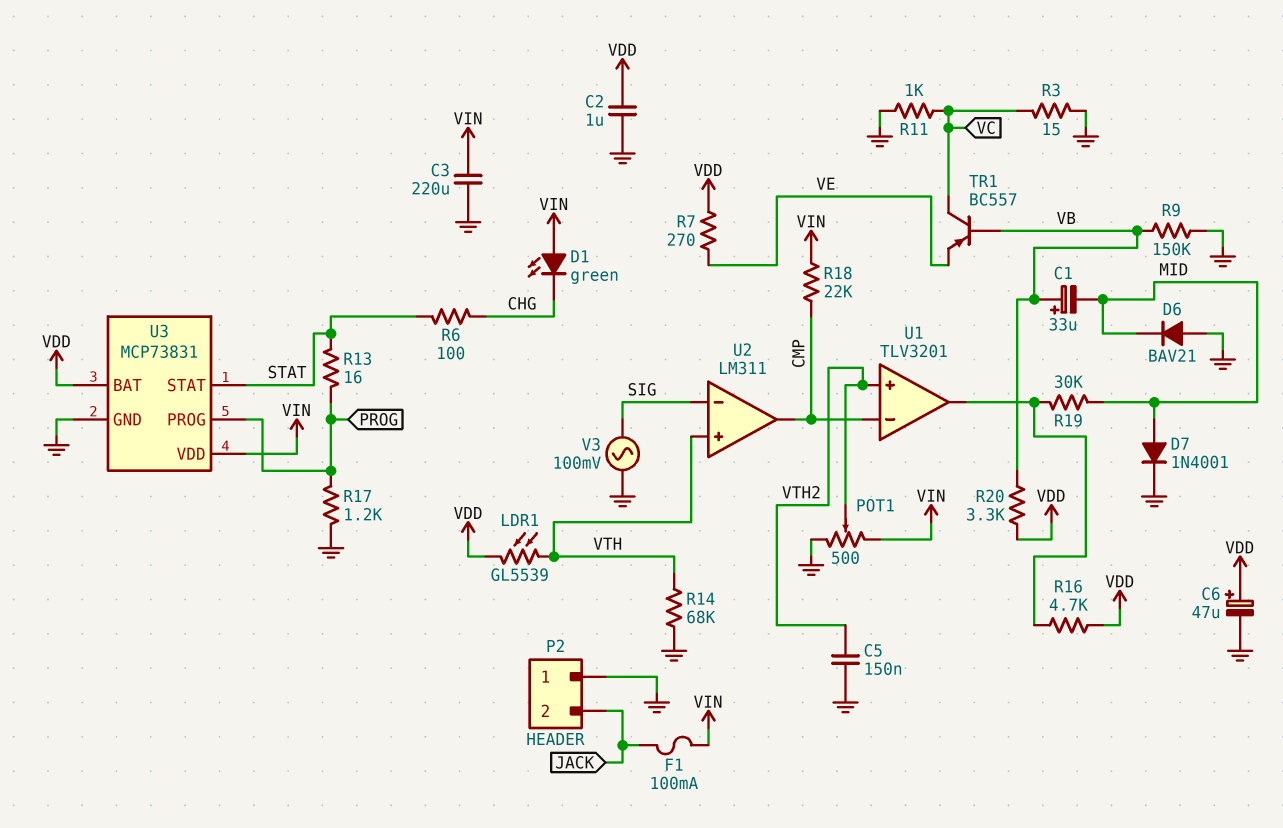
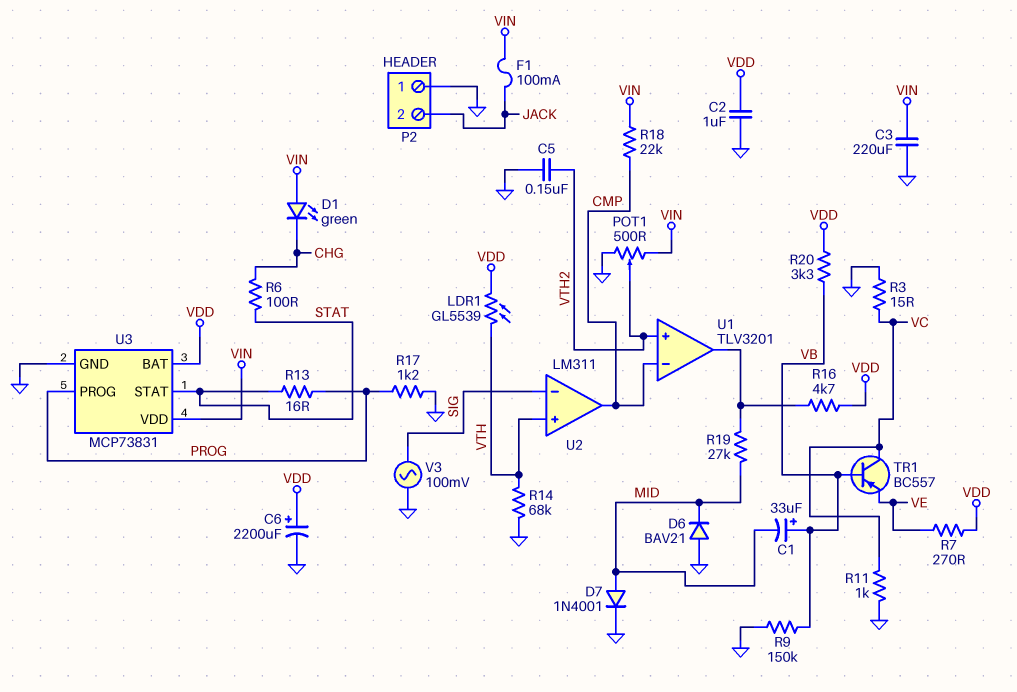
C6: 47uF (plus VDD, minus GND) -> 2200uF (plus VDD, minus GND)
R19: 30k (MID, U1/out) -> 27k (MID, U1/out)

